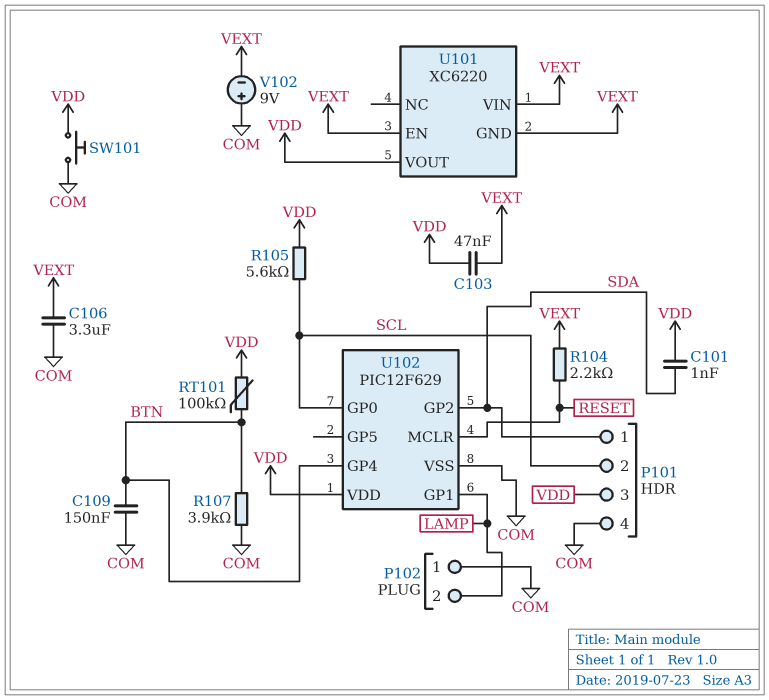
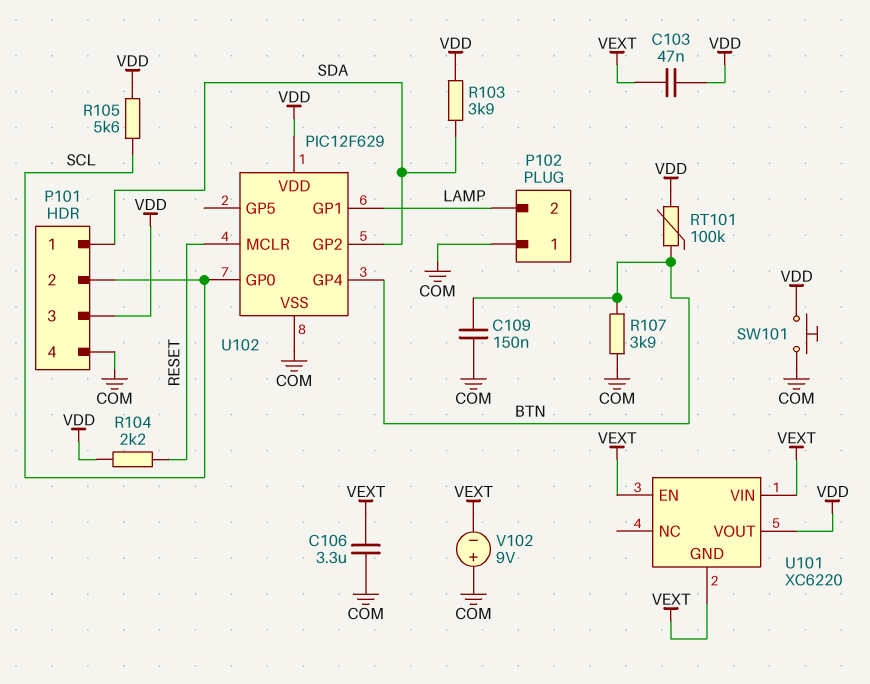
C101: 1nF (SDA, VDD) -> none
R103: none -> 3.9k (SDA, VDD)
R104: 2.2k (RESET, VEXT) -> 2.2k (RESET, VDD)

